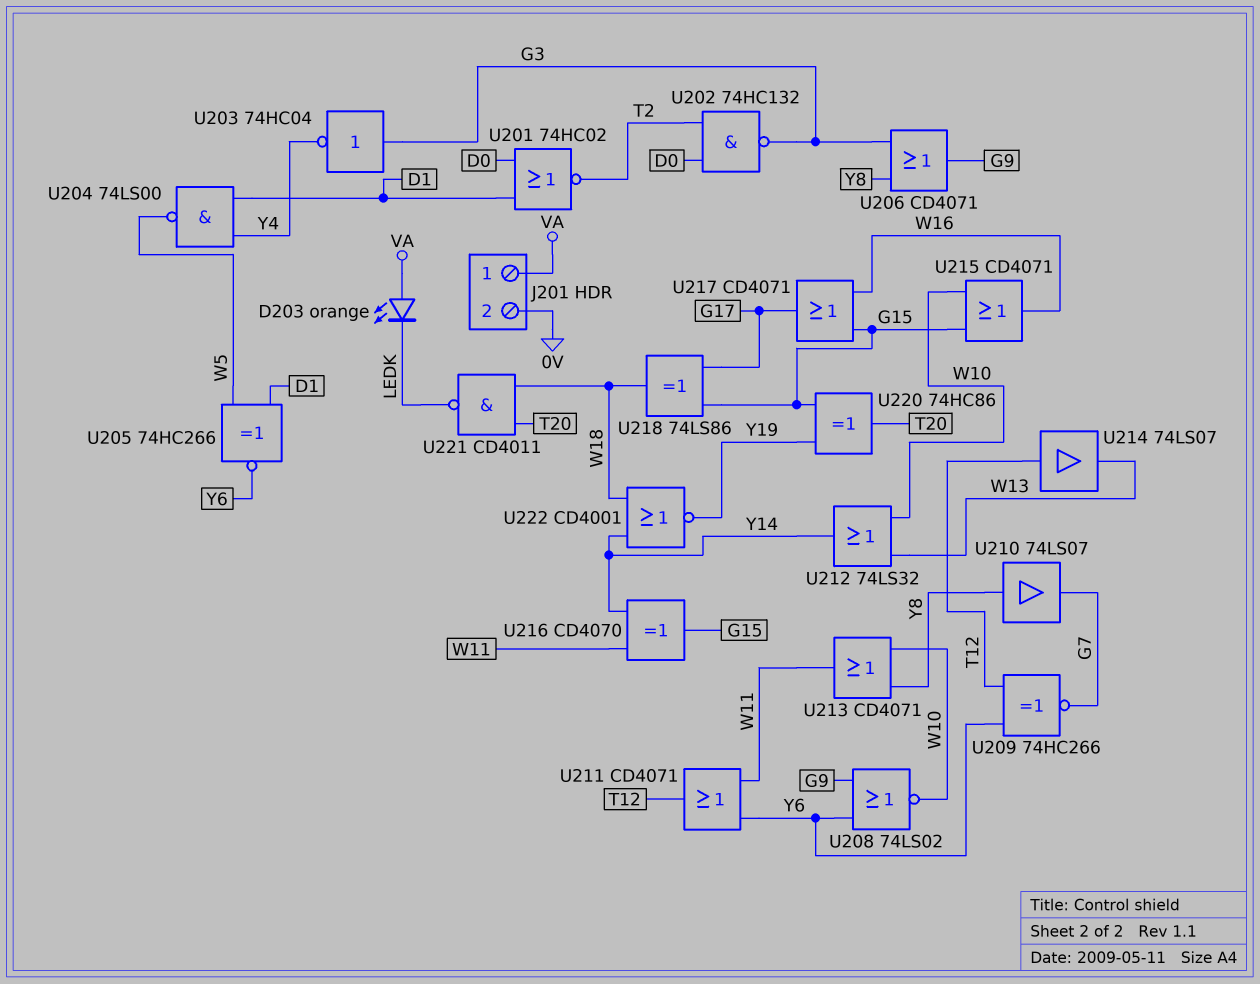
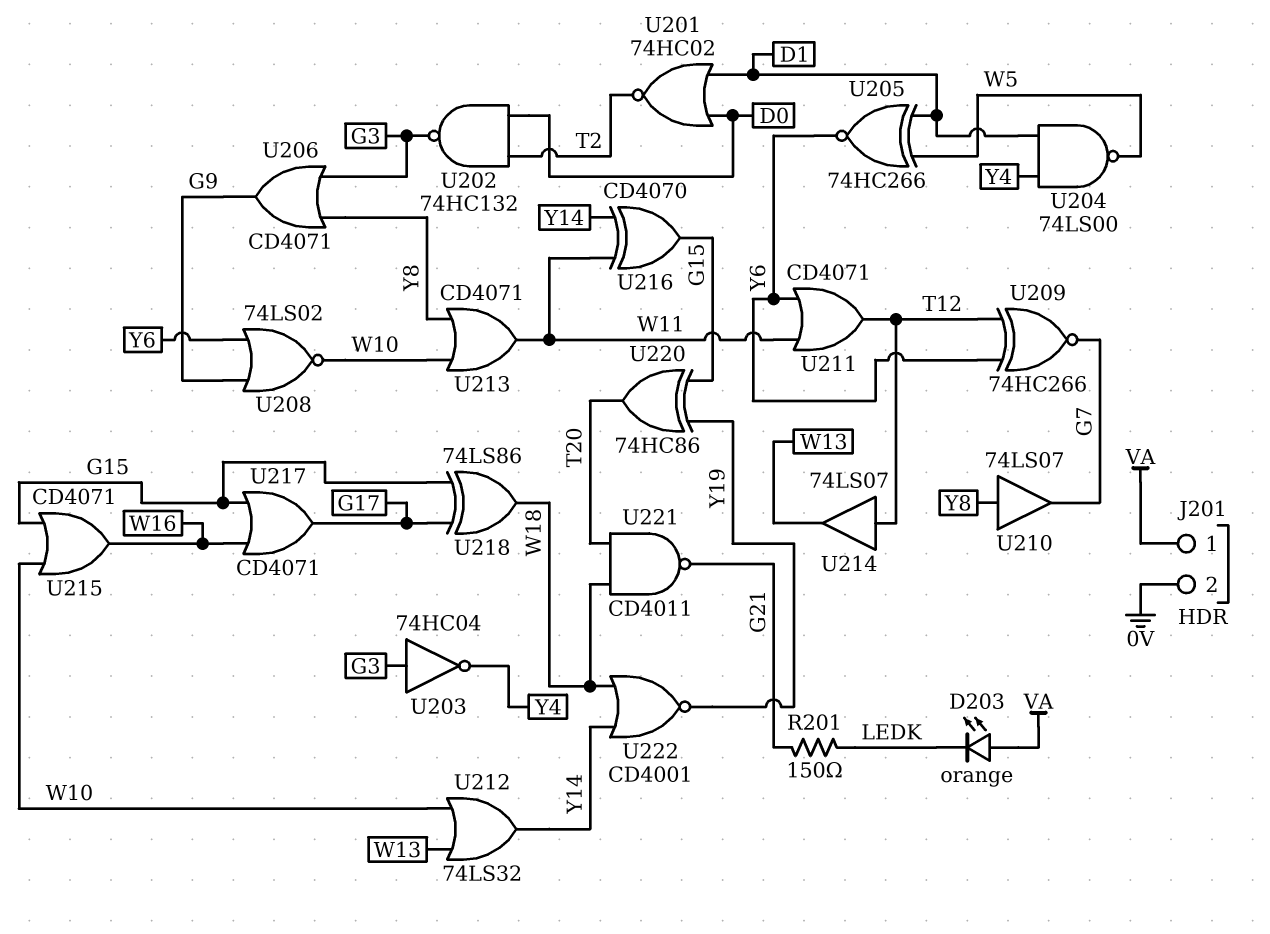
R201: none -> 150 (G21, LEDK)
U221: NAND CD4011 (in T20, in W18, out LEDK) -> NAND CD4011 (in T20, in W18, out G21)

